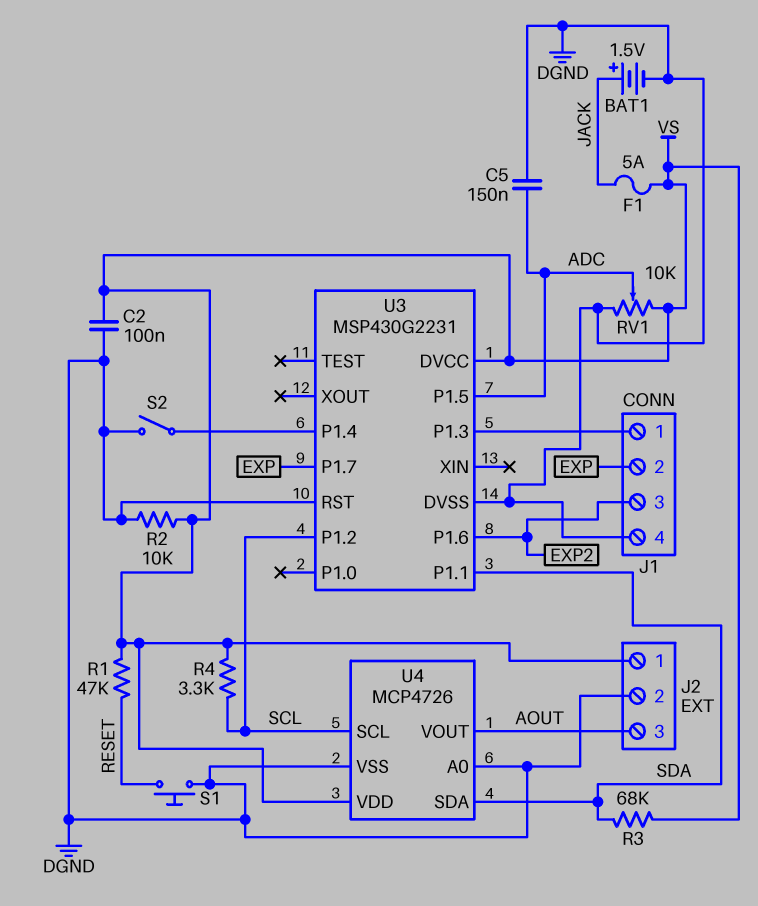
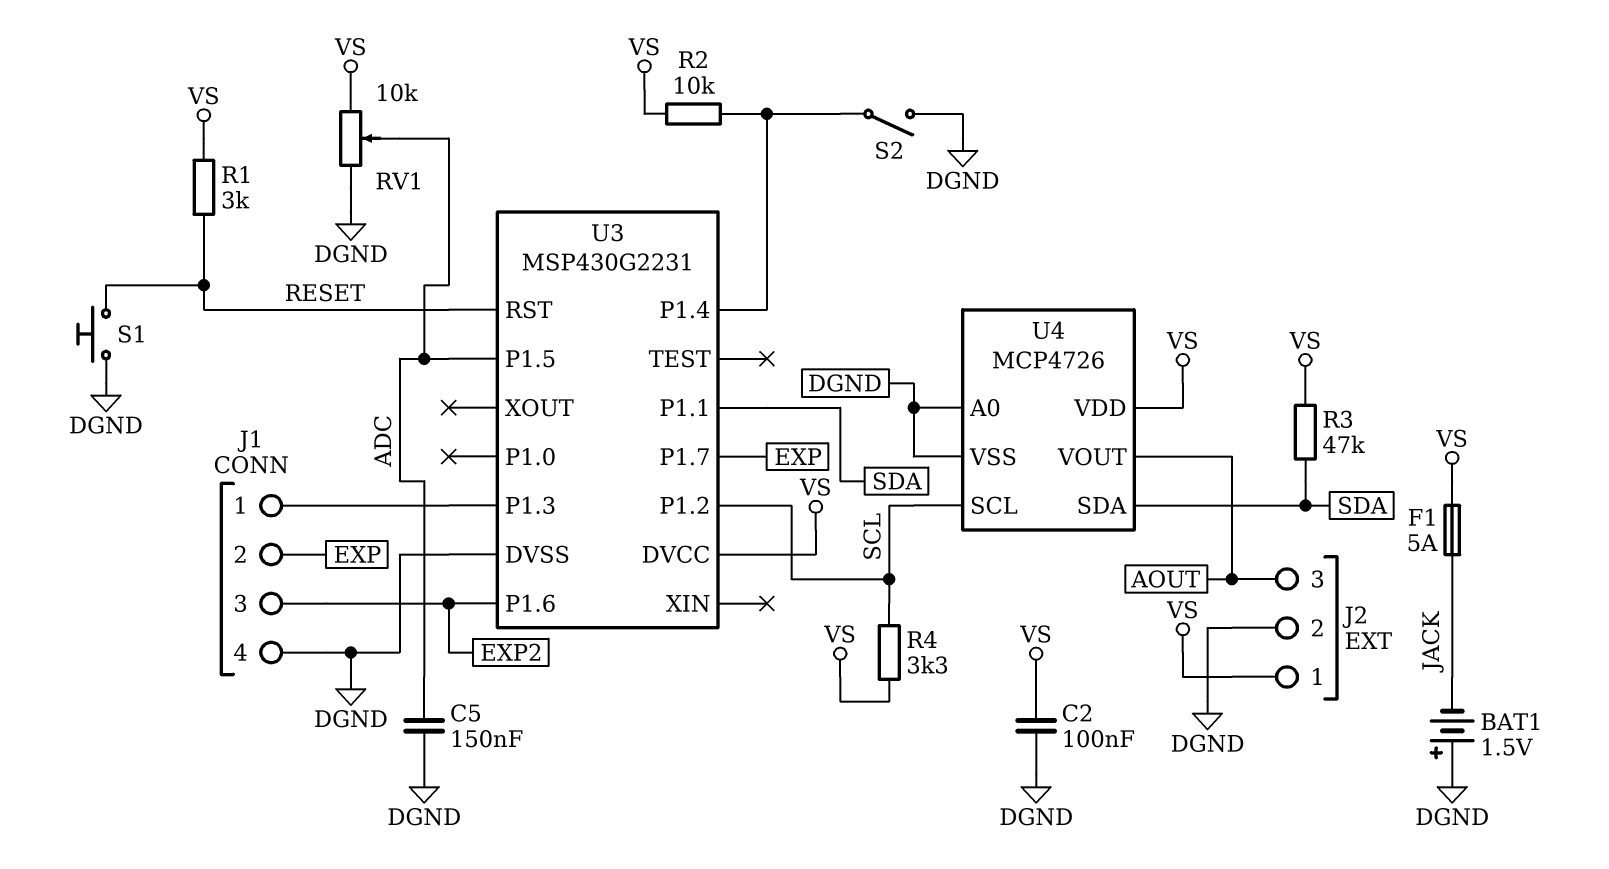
BAT1: 1.5V (plus JACK, minus DGND) -> 1.5V (plus DGND, minus JACK)
R1: 47k (RESET, VS) -> 3k (RESET, VS)
R2: 10k (DGND, VS) -> 10k (U3/P1.4, VS)
R3: 68k (SDA, VS) -> 47k (SDA, VS)
U3 pin RST: DGND -> RESET

